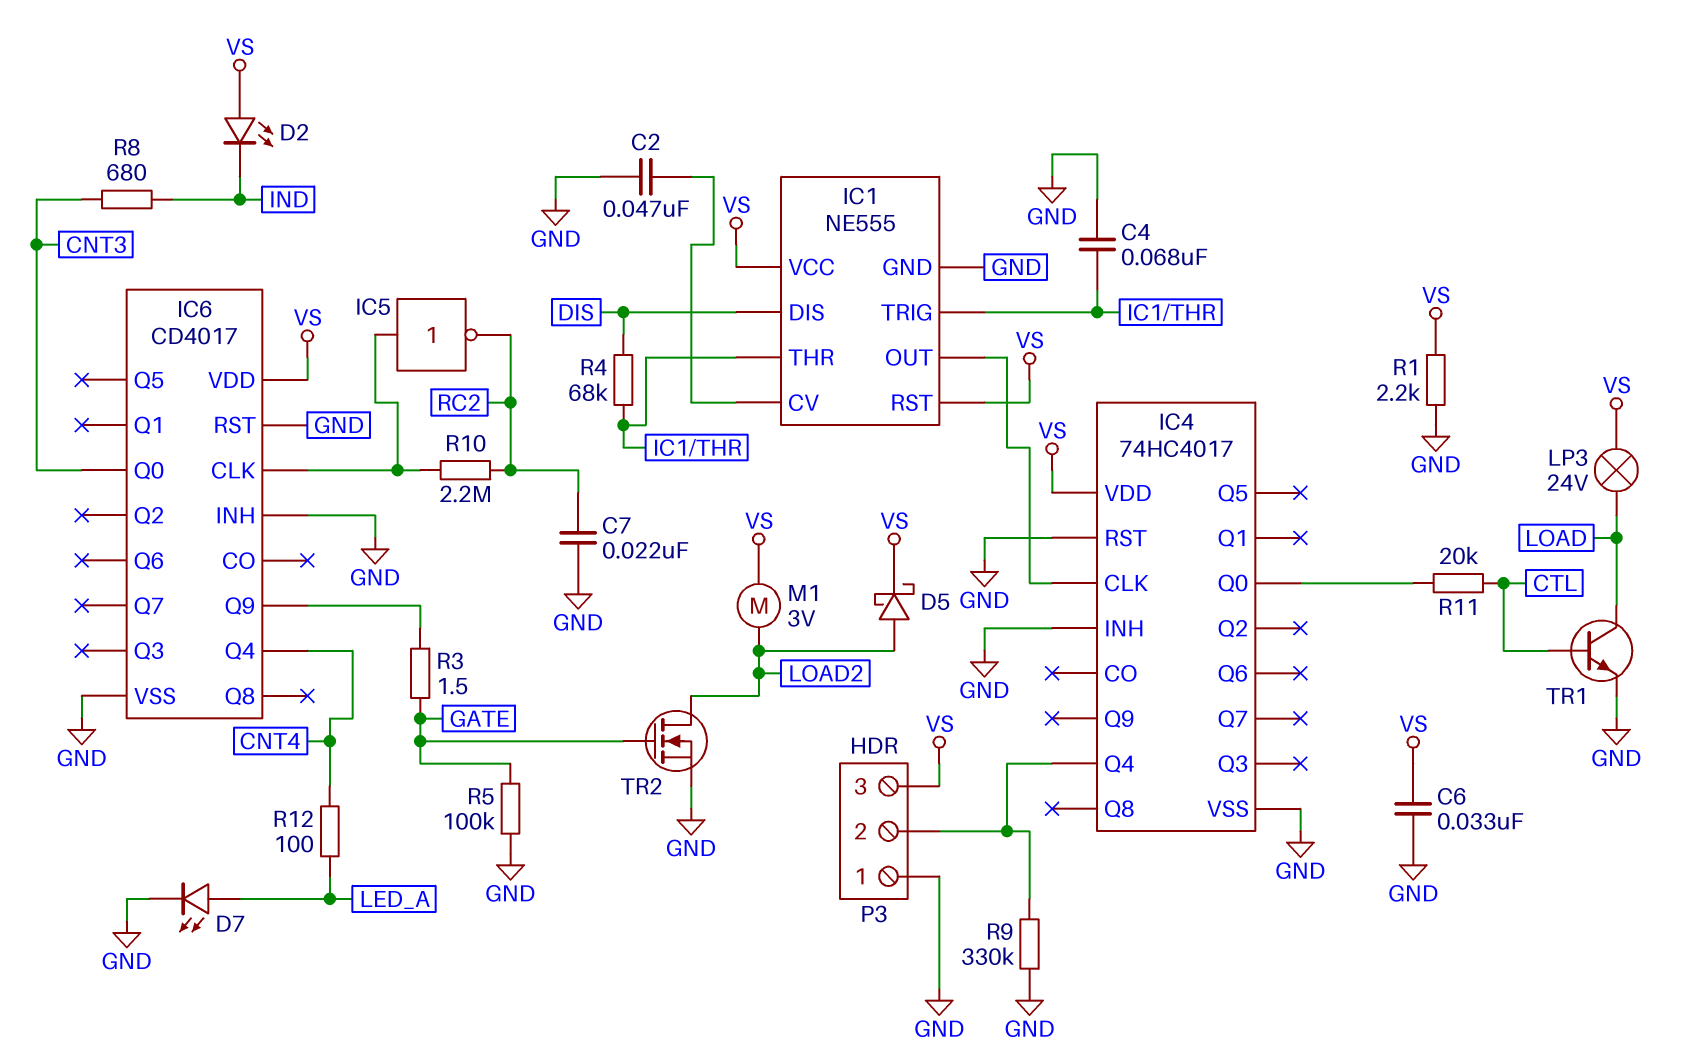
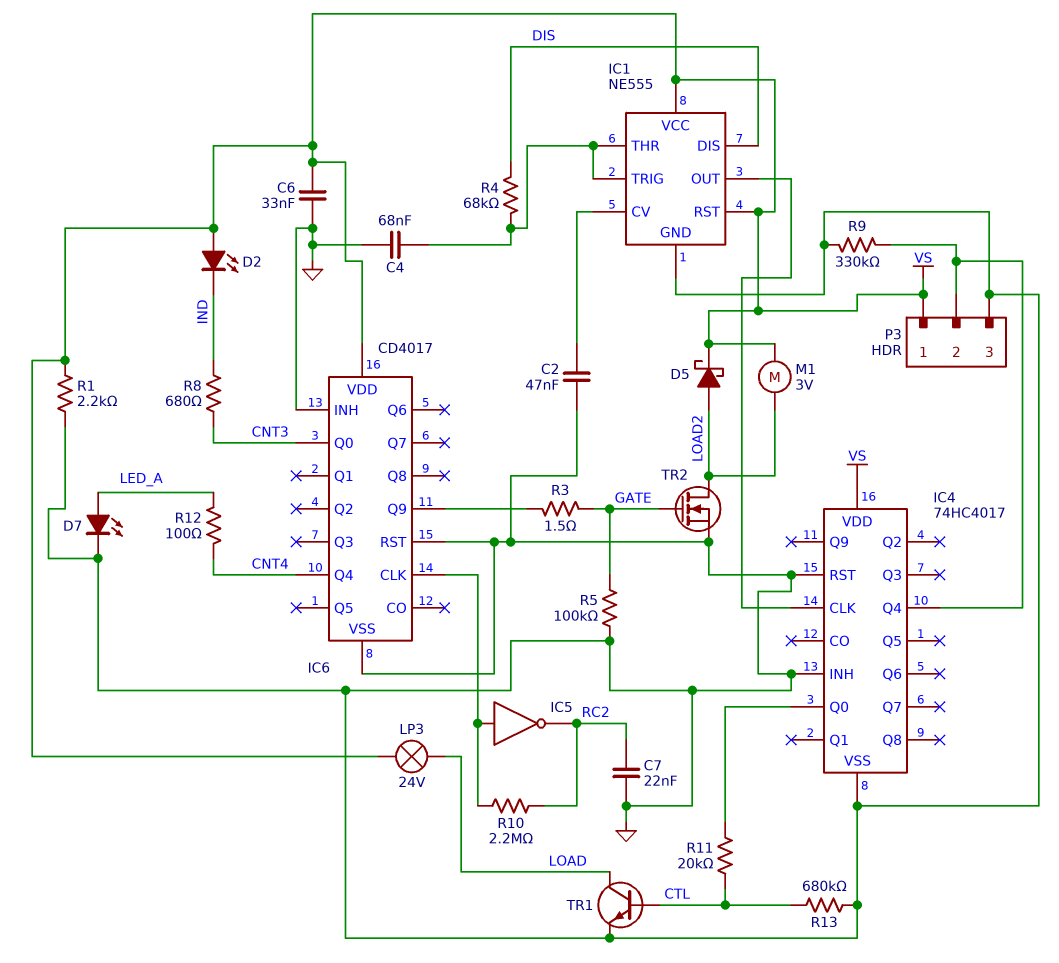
P3 pin 1: GND -> VS
P3 pin 3: VS -> GND
R13: none -> 680k (CTL, GND)

